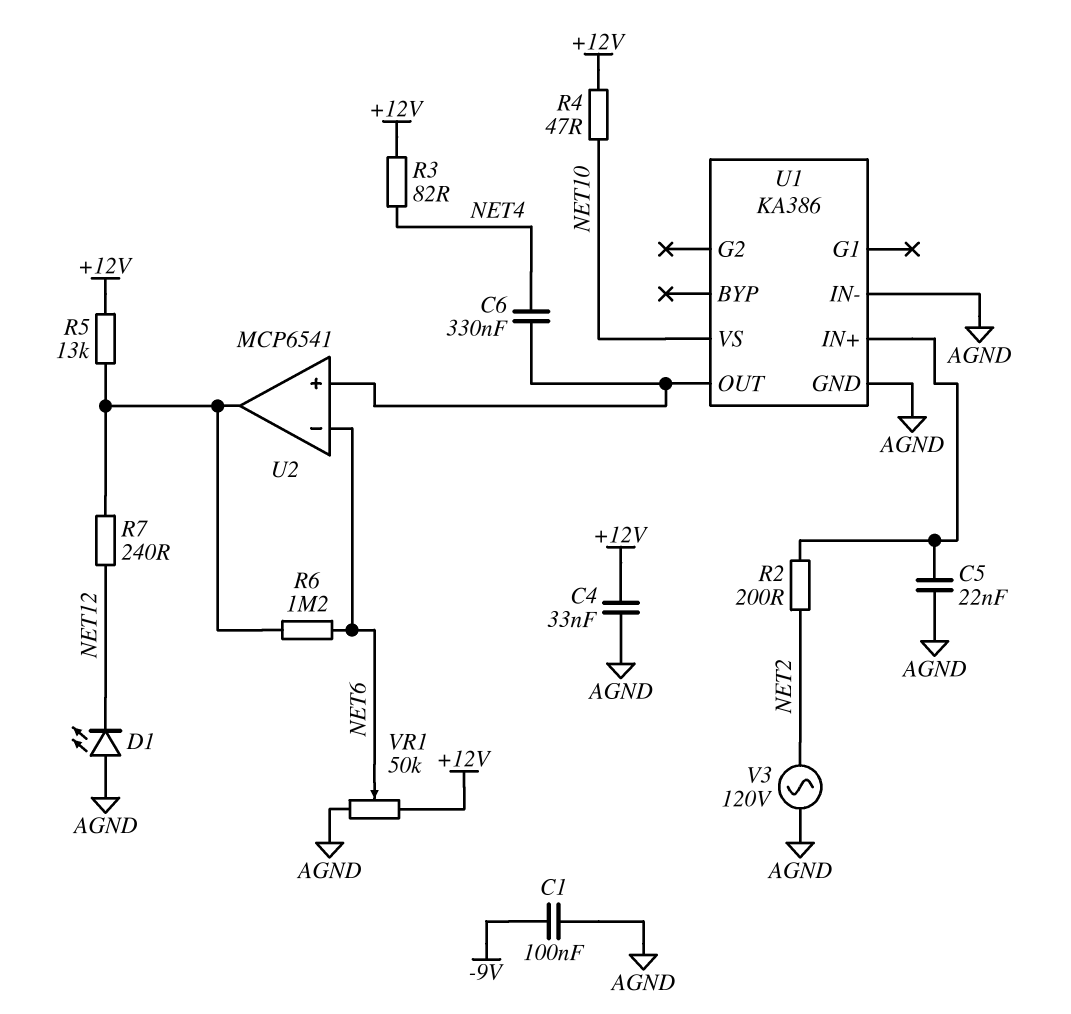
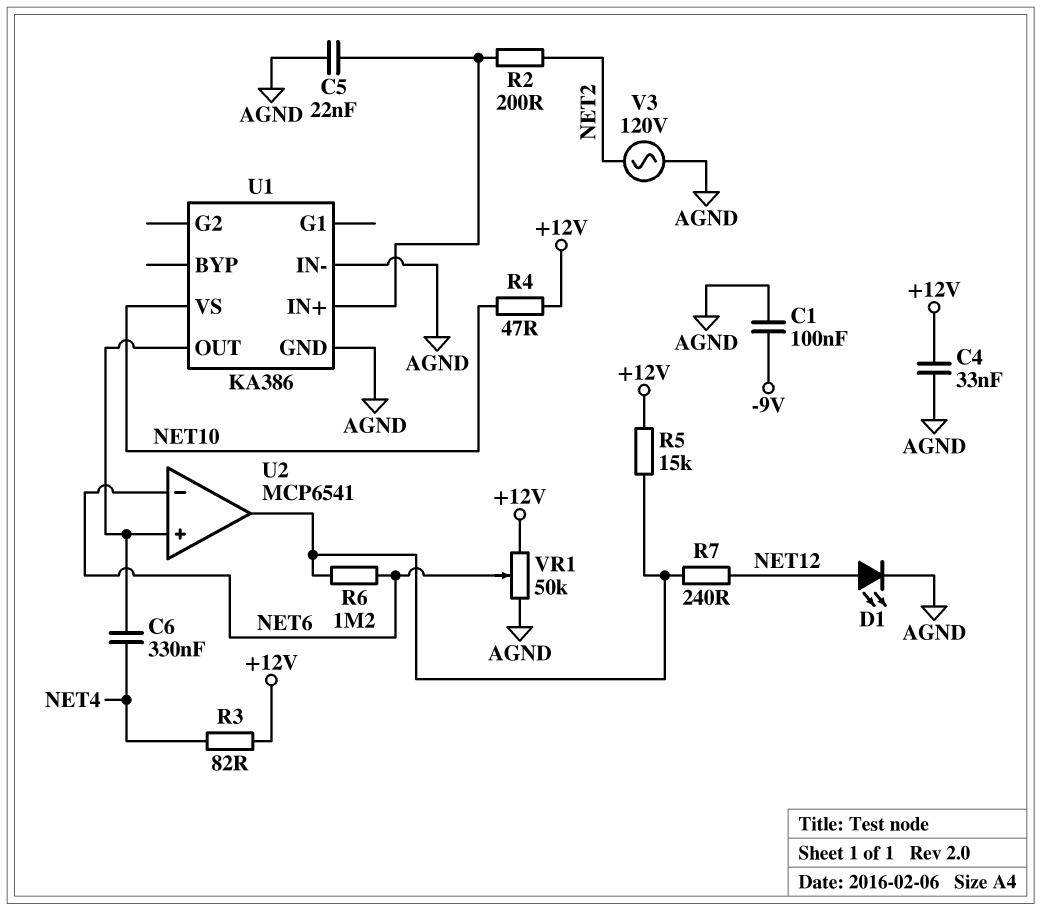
D1: LED (A AGND, K NET12) -> LED (A NET12, K AGND)
R5: 13k (+12V, U2/out) -> 15k (+12V, U2/out)

